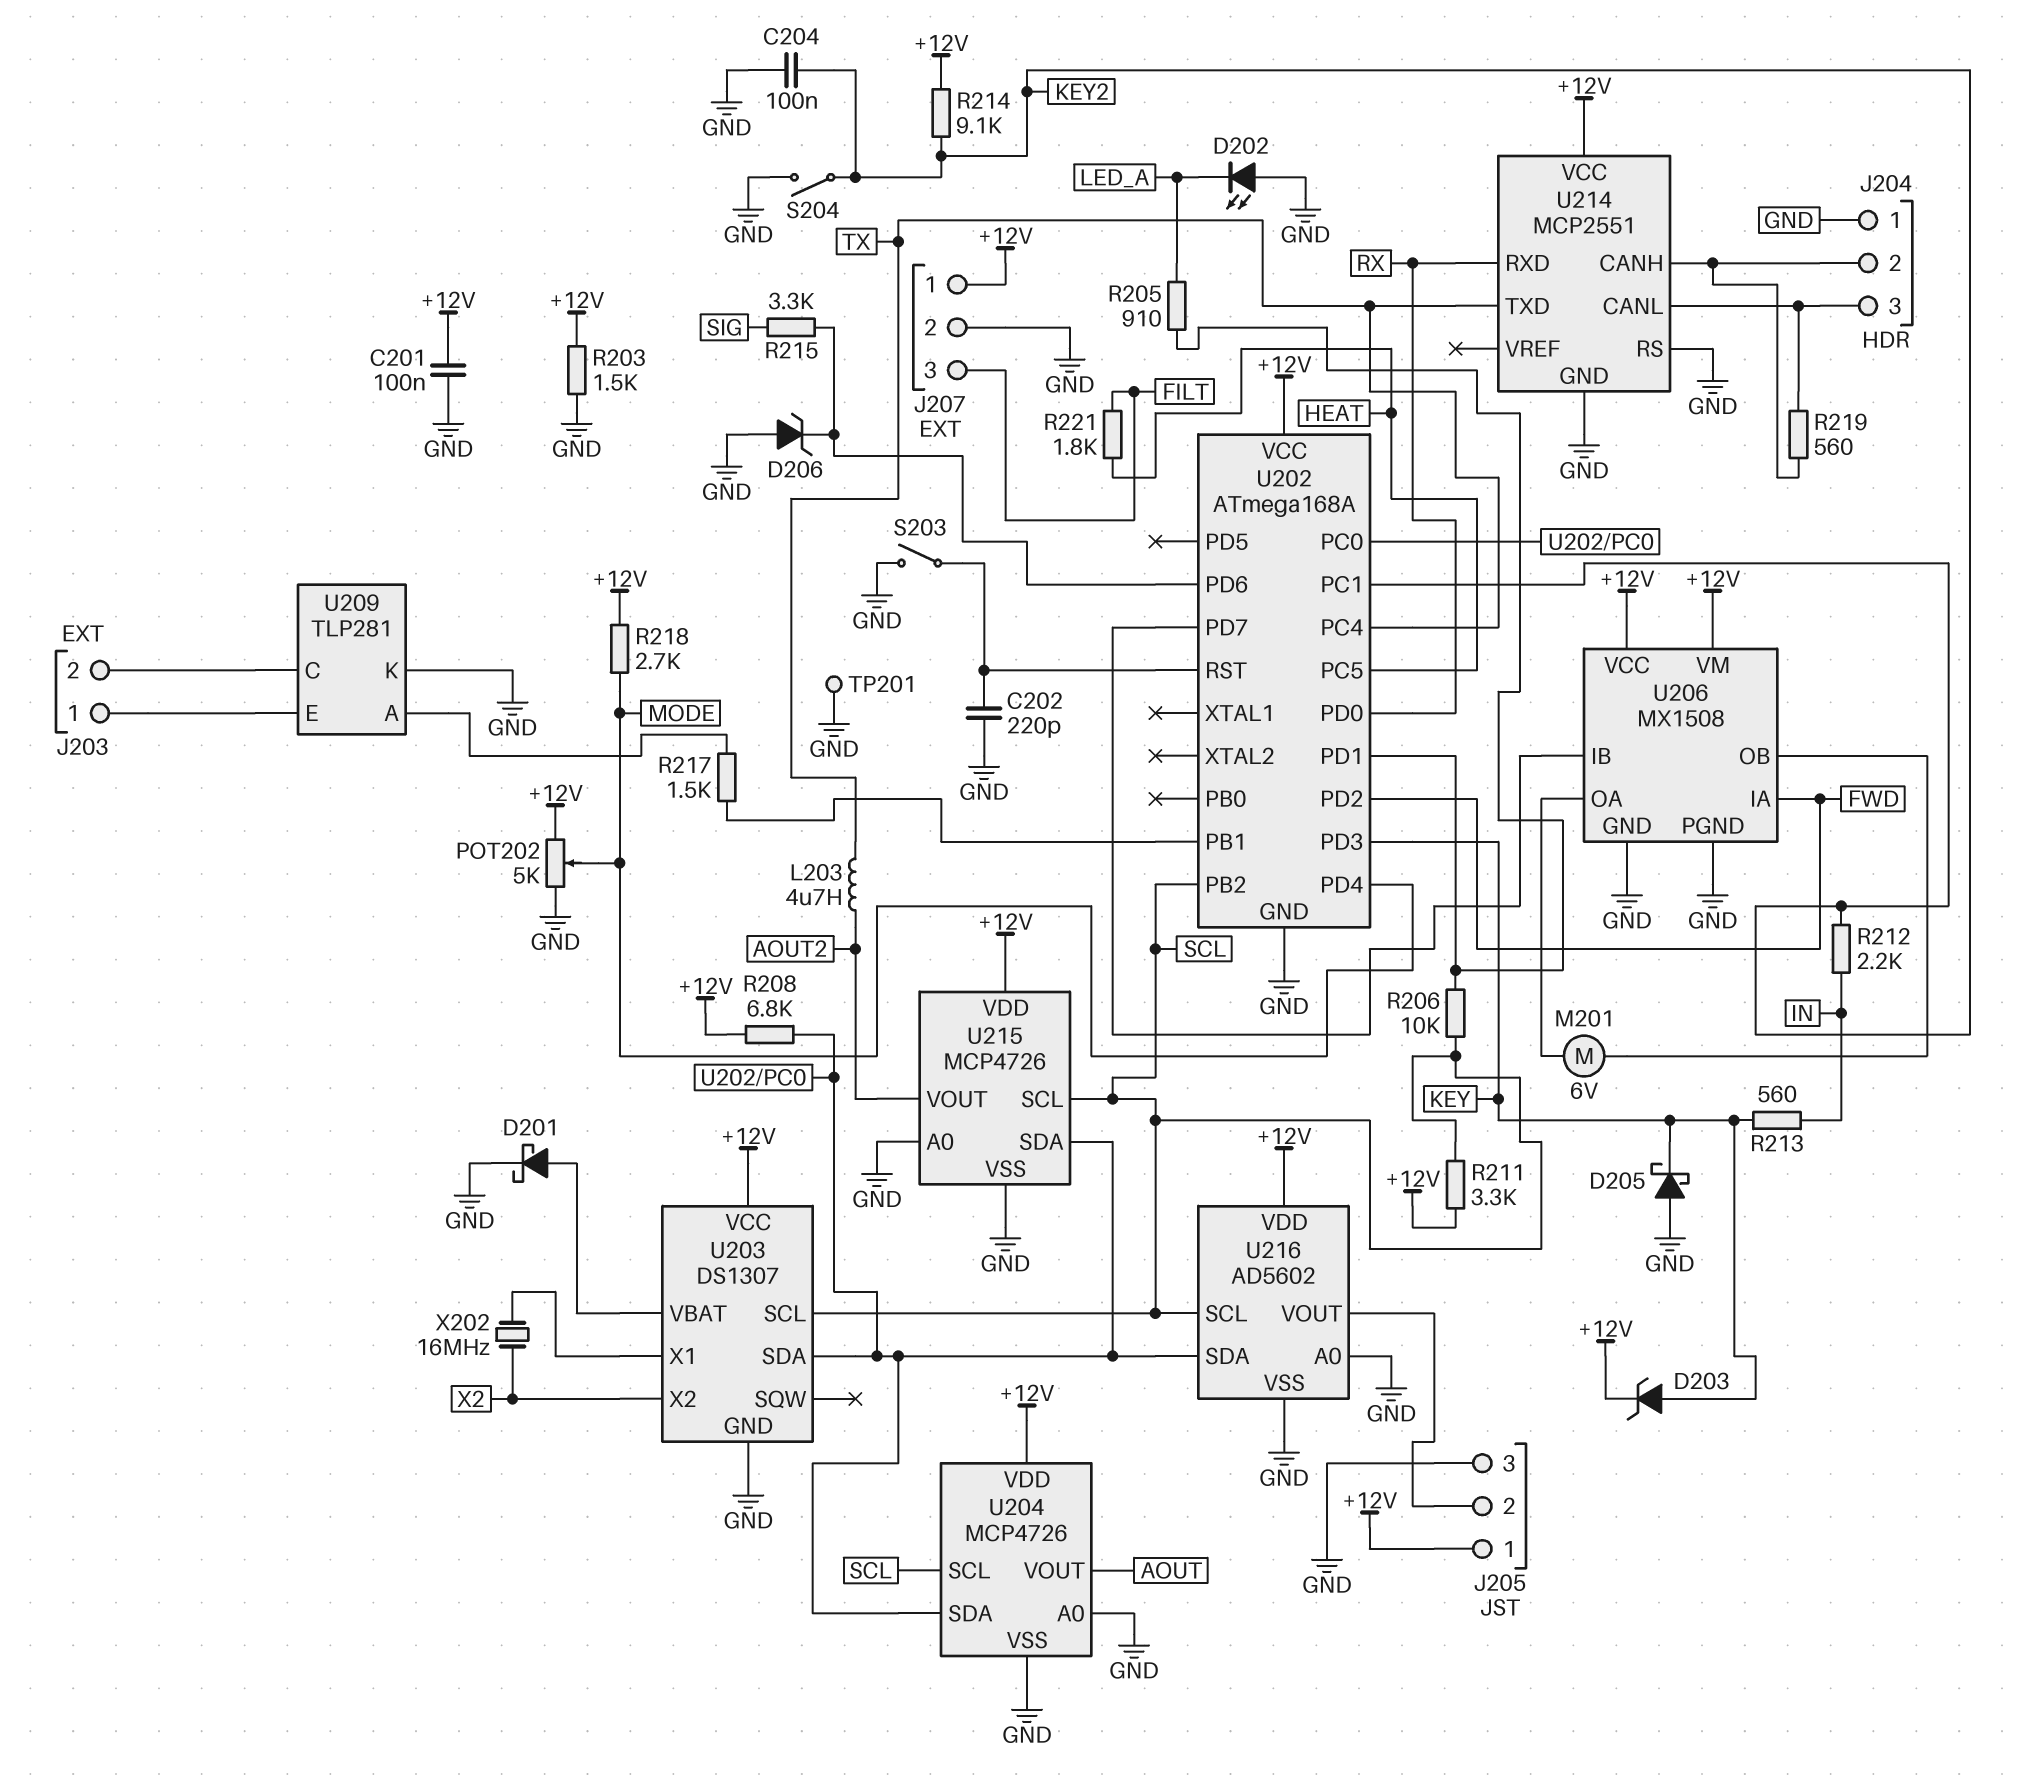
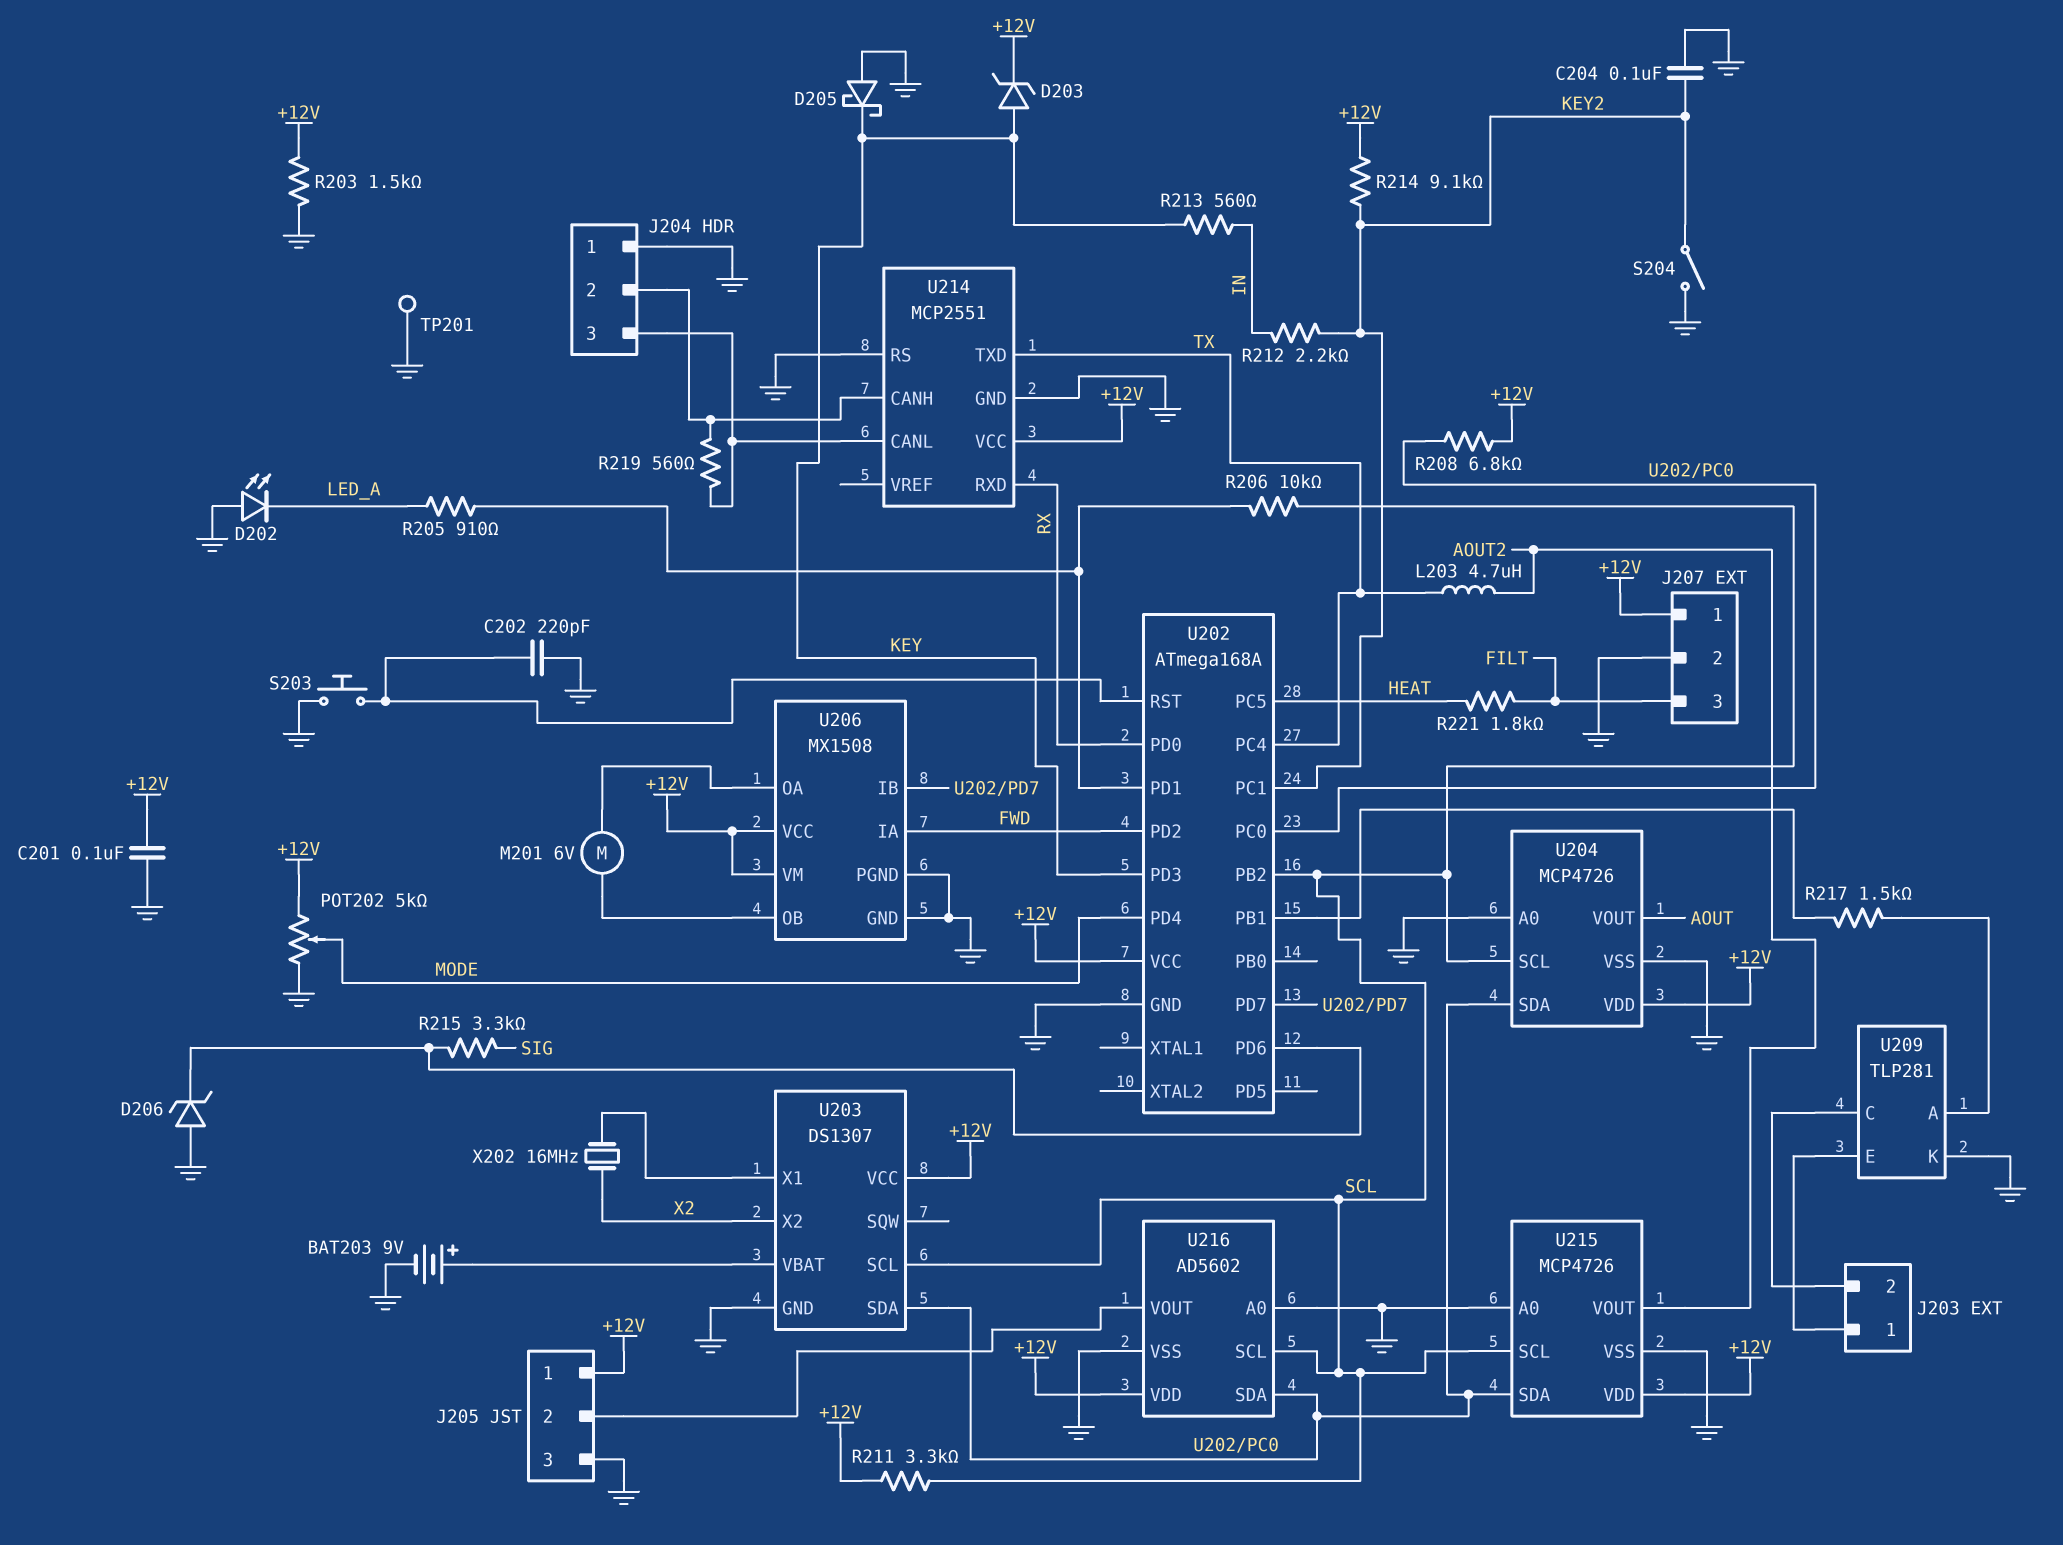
BAT203: none -> 9V (plus U203/VBAT, minus GND)
D201: schottky (A U203/VBAT, K GND) -> none
R218: 2.7k (+12V, MODE) -> none
S203: switch (GND, U202/RST) -> button (GND, U202/RST)

